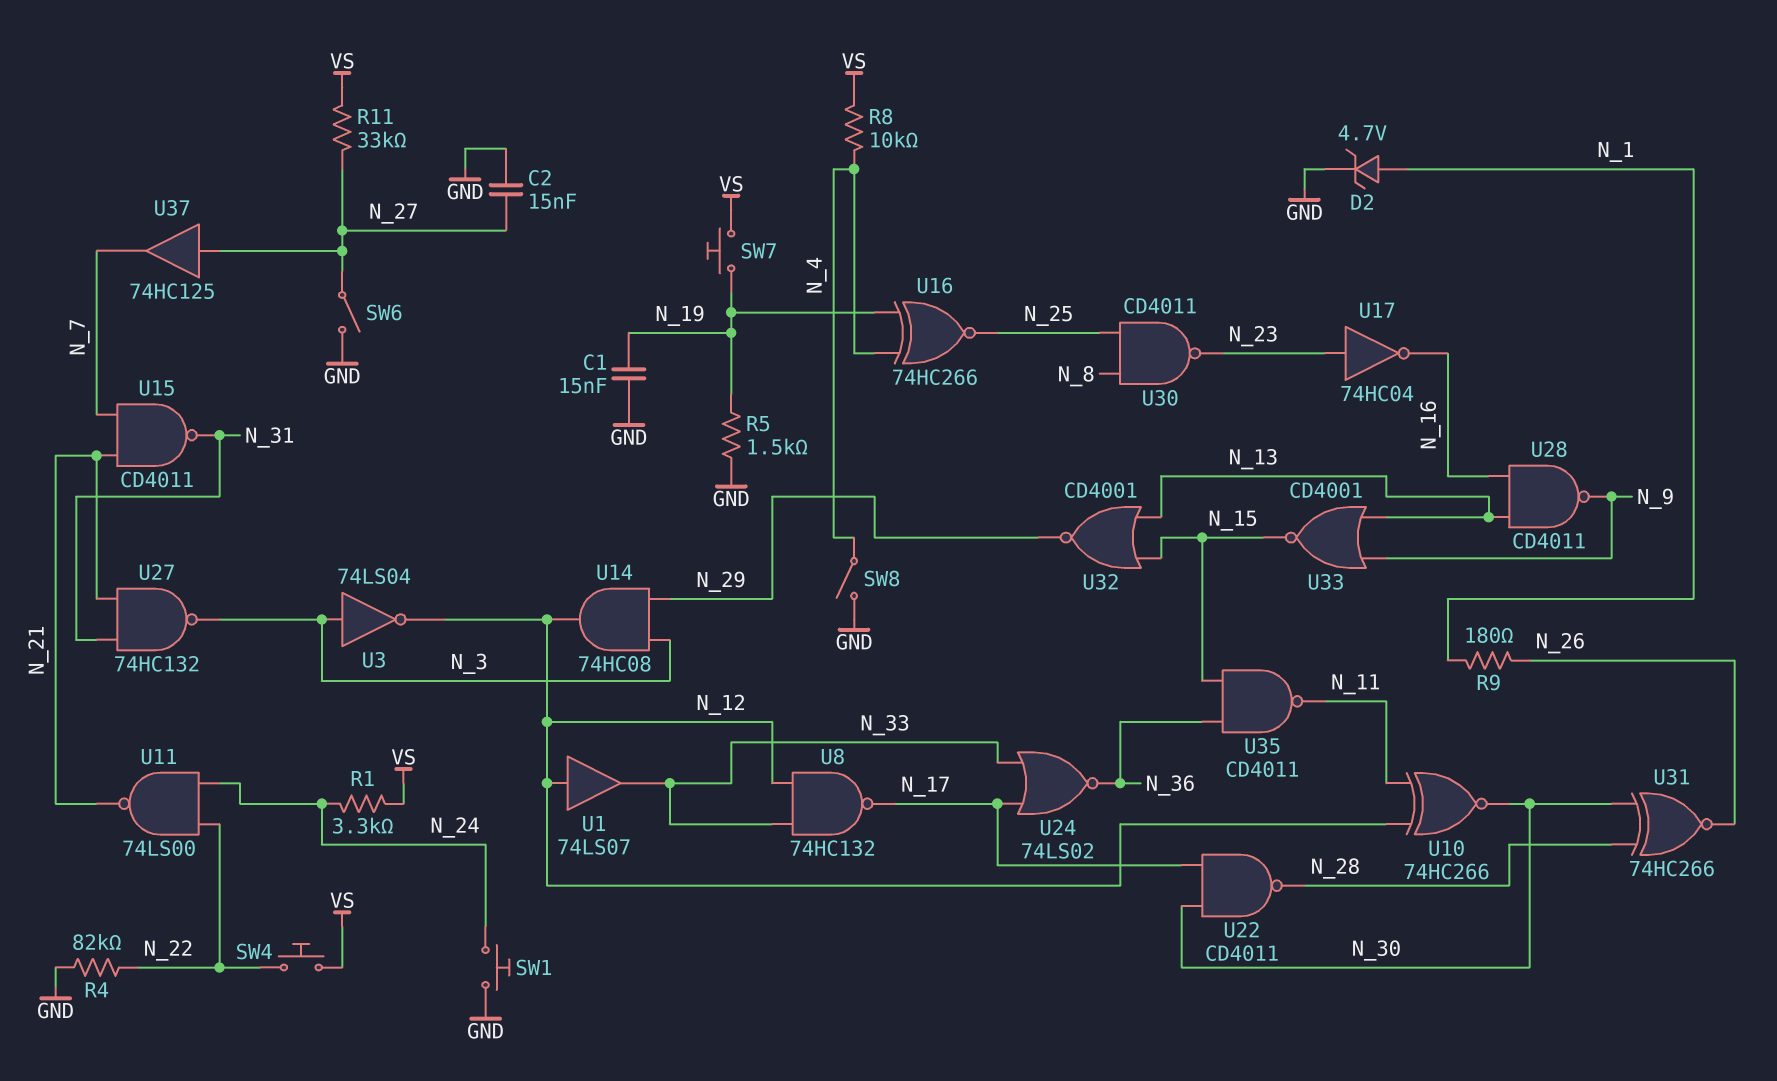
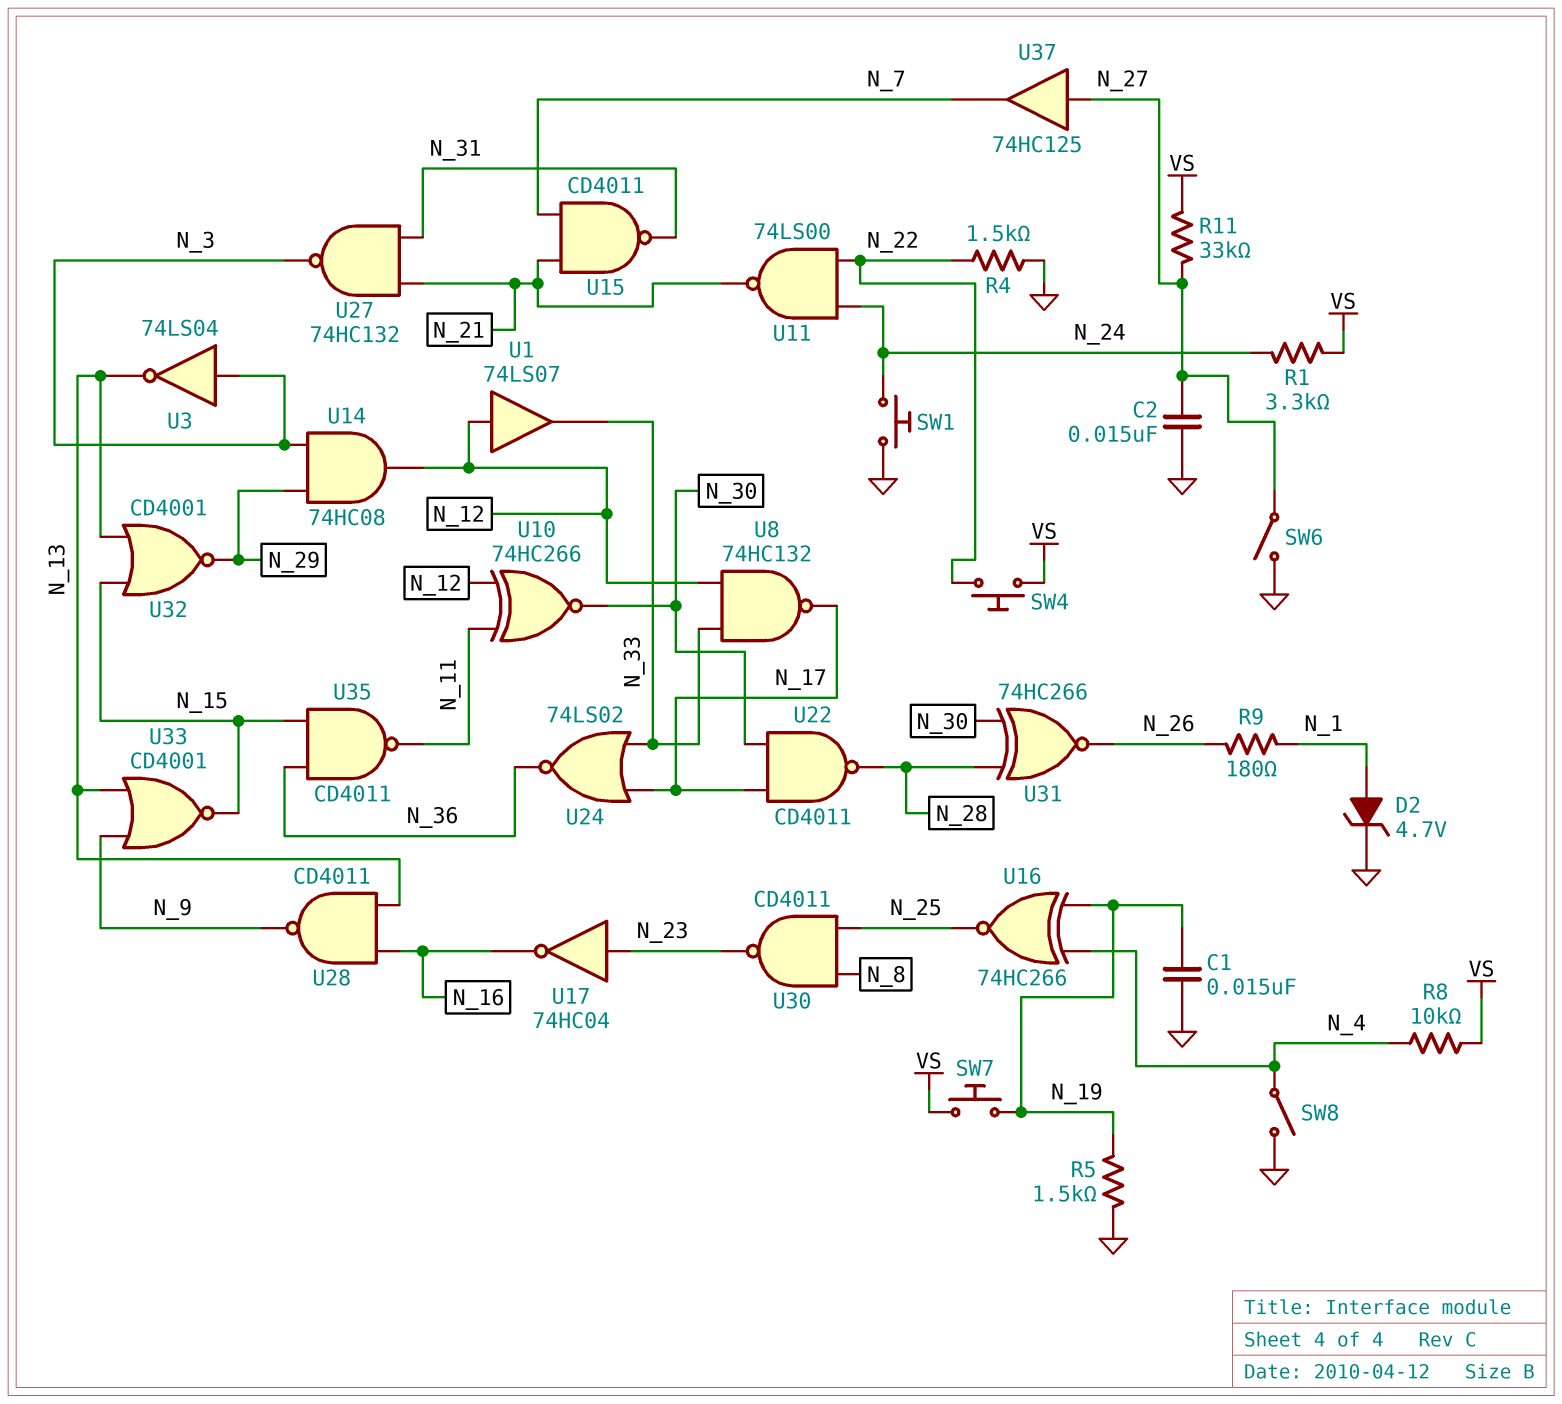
R4: 82k (GND, N_22) -> 1.5k (GND, N_22)
U3: NOT 74LS04 (in N_3, out N_12) -> NOT 74LS04 (in N_3, out N_13)

